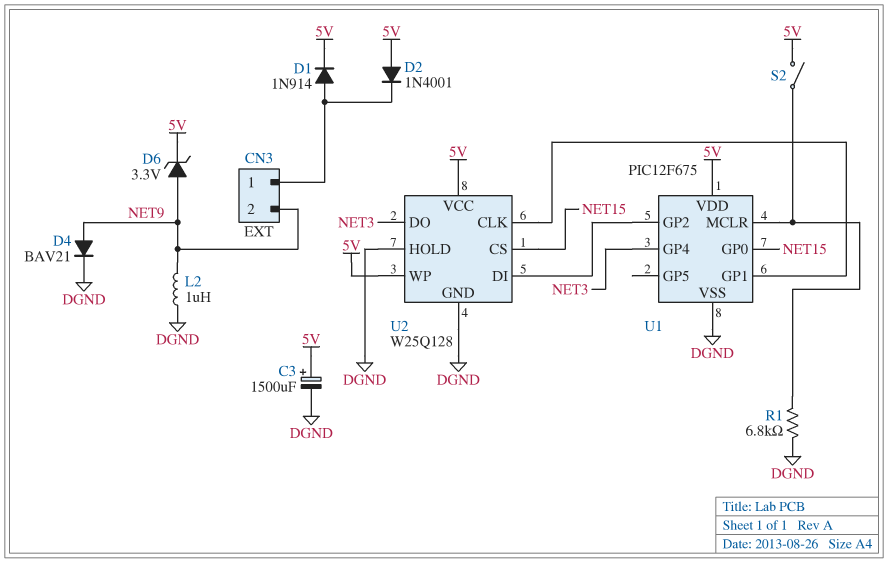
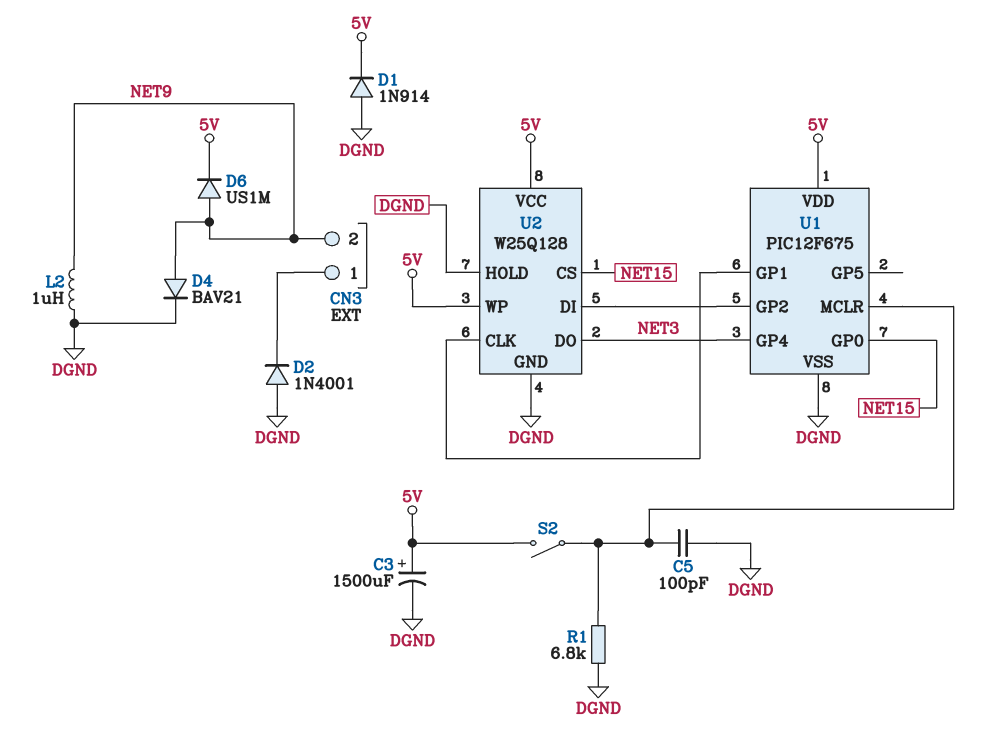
C5: none -> 100pF (DGND, U1/MCLR)
D1: diode 1N914 (A CN3/1, K 5V) -> diode 1N914 (A DGND, K 5V)
D2: diode 1N4001 (A 5V, K CN3/1) -> diode 1N4001 (A DGND, K CN3/1)
D6: zener 3.3V (A NET9, K 5V) -> diode US1M (A NET9, K 5V)

